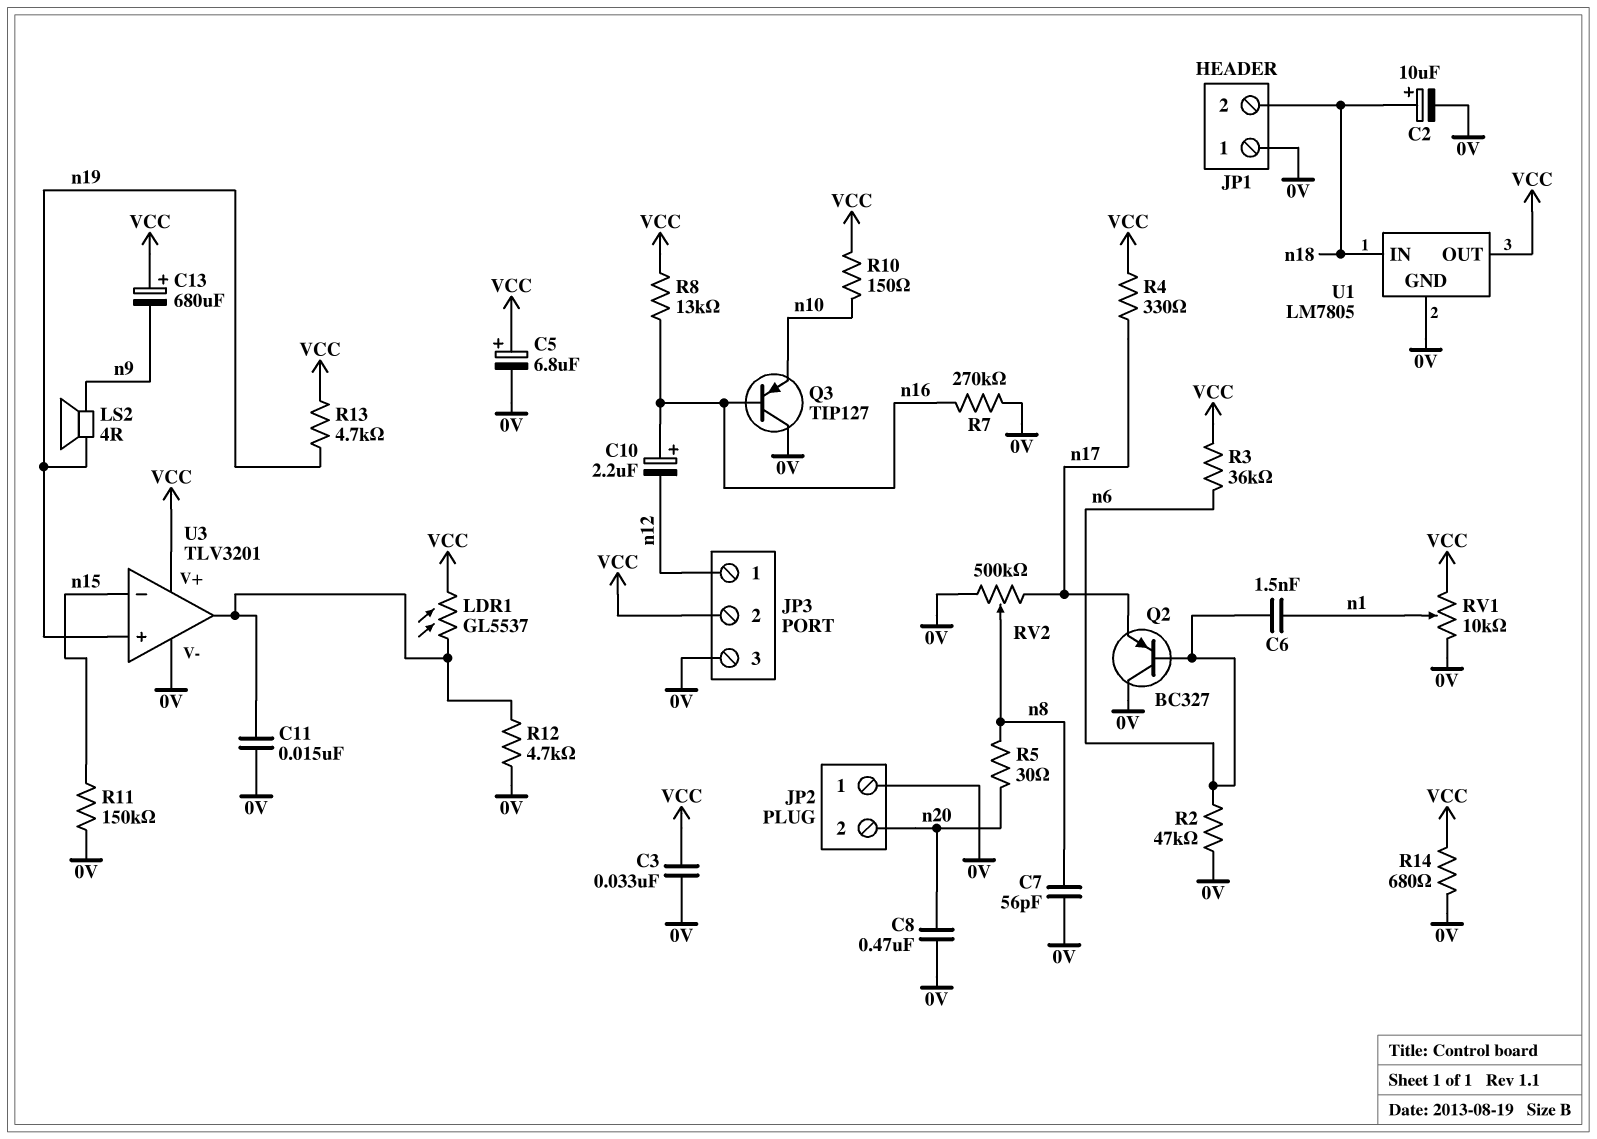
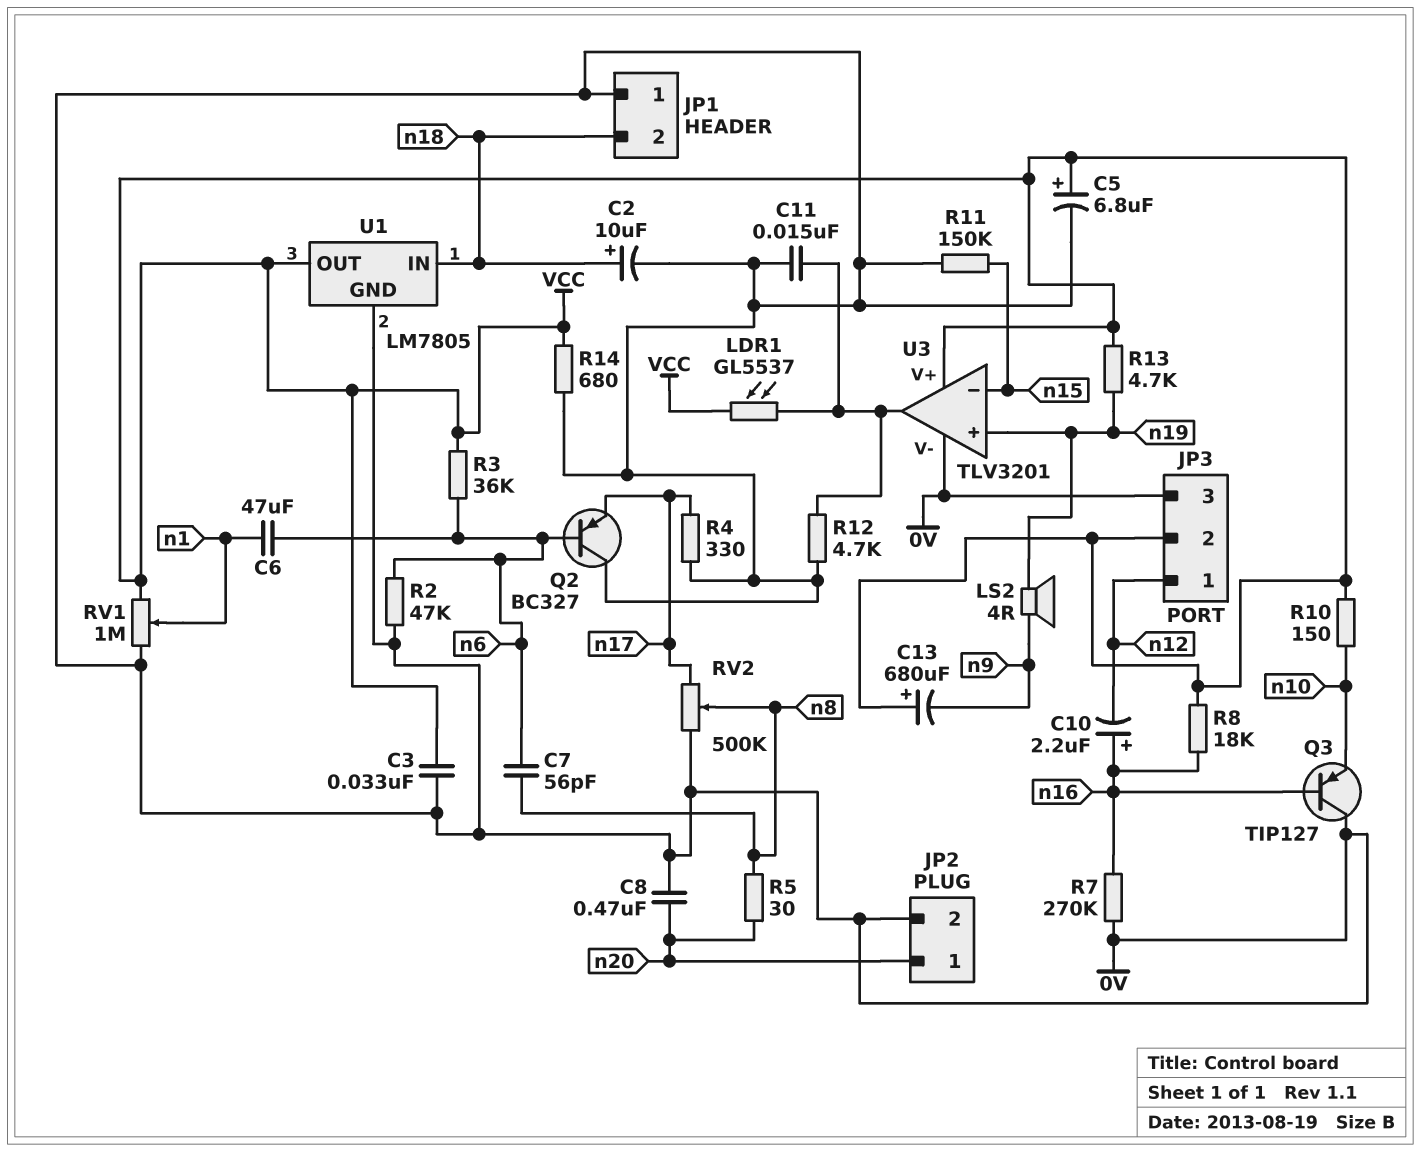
C6: 1.5nF (n1, n6) -> 47uF (n1, n6)
C7: 56pF (0V, n8) -> 56pF (n6, n8)
JP2 pin 1: 0V -> n20
JP2 pin 2: n20 -> 0V
R4: 330 (VCC, n17) -> 330 (0V, n17)
R8: 13k (VCC, n16) -> 18k (VCC, n16)
RV1: 10k (0V, VCC, wiper n1) -> 1M (0V, VCC, wiper n1)

